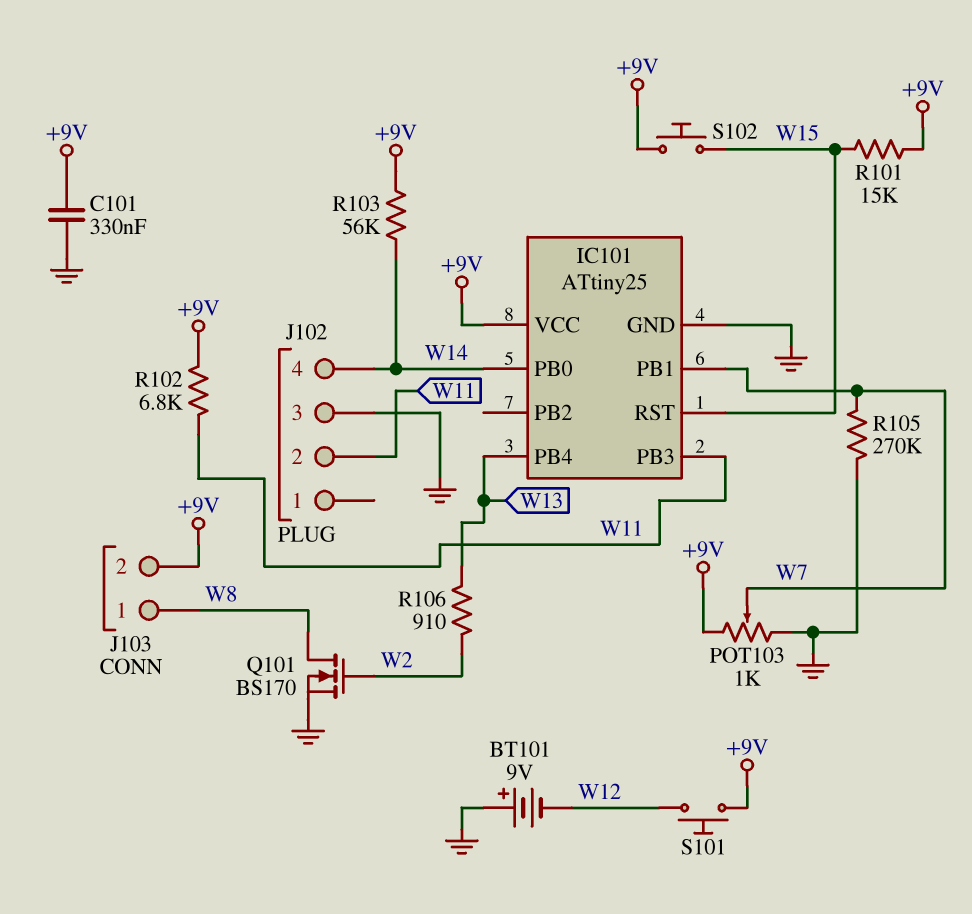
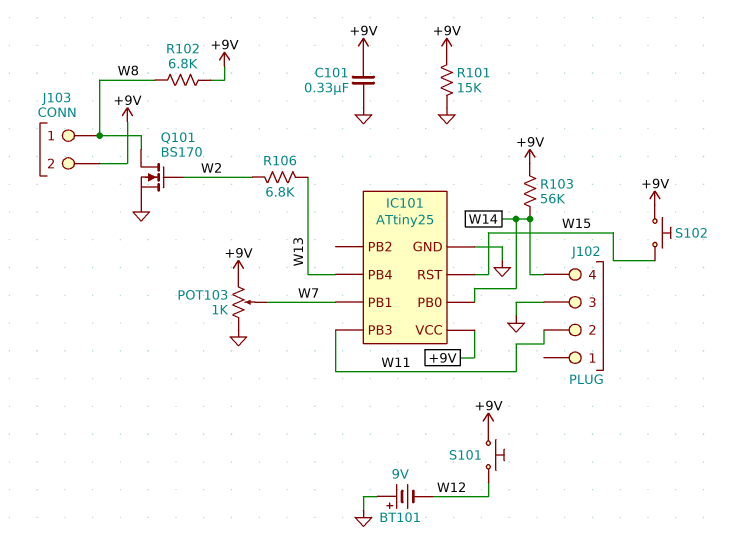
R101: 15k (+9V, W15) -> 15k (+9V, GND)
R102: 6.8k (+9V, W11) -> 6.8k (+9V, W8)
R105: 270k (GND, W7) -> none
R106: 910 (W2, W13) -> 6.8k (W2, W13)

